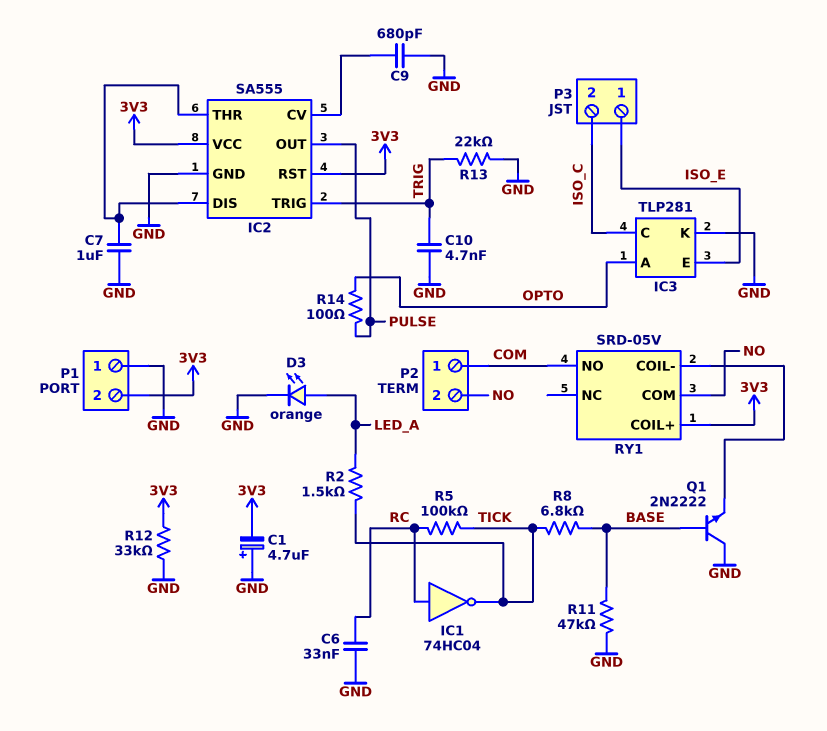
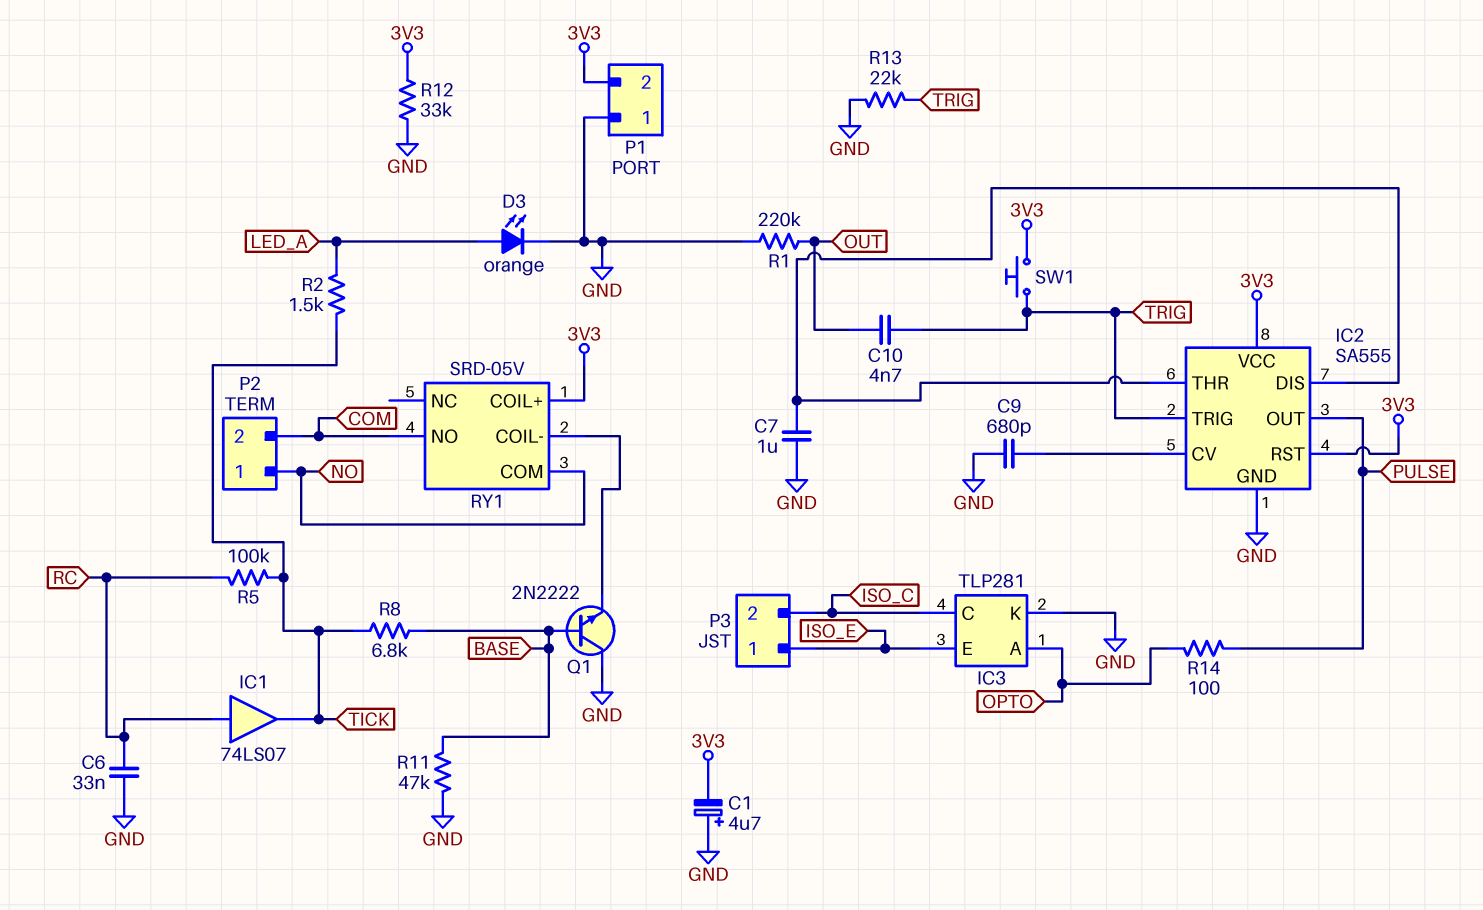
C10: 4.7nF (GND, TRIG) -> 4.7nF (OUT, TRIG)
IC1: NOT 74HC04 (in RC, out TICK) -> buffer 74LS07 (in RC, out TICK)
P2 pin 1: COM -> NO
P2 pin 2: NO -> COM
R1: none -> 220k (GND, OUT)
SW1: none -> button (3V3, TRIG)

